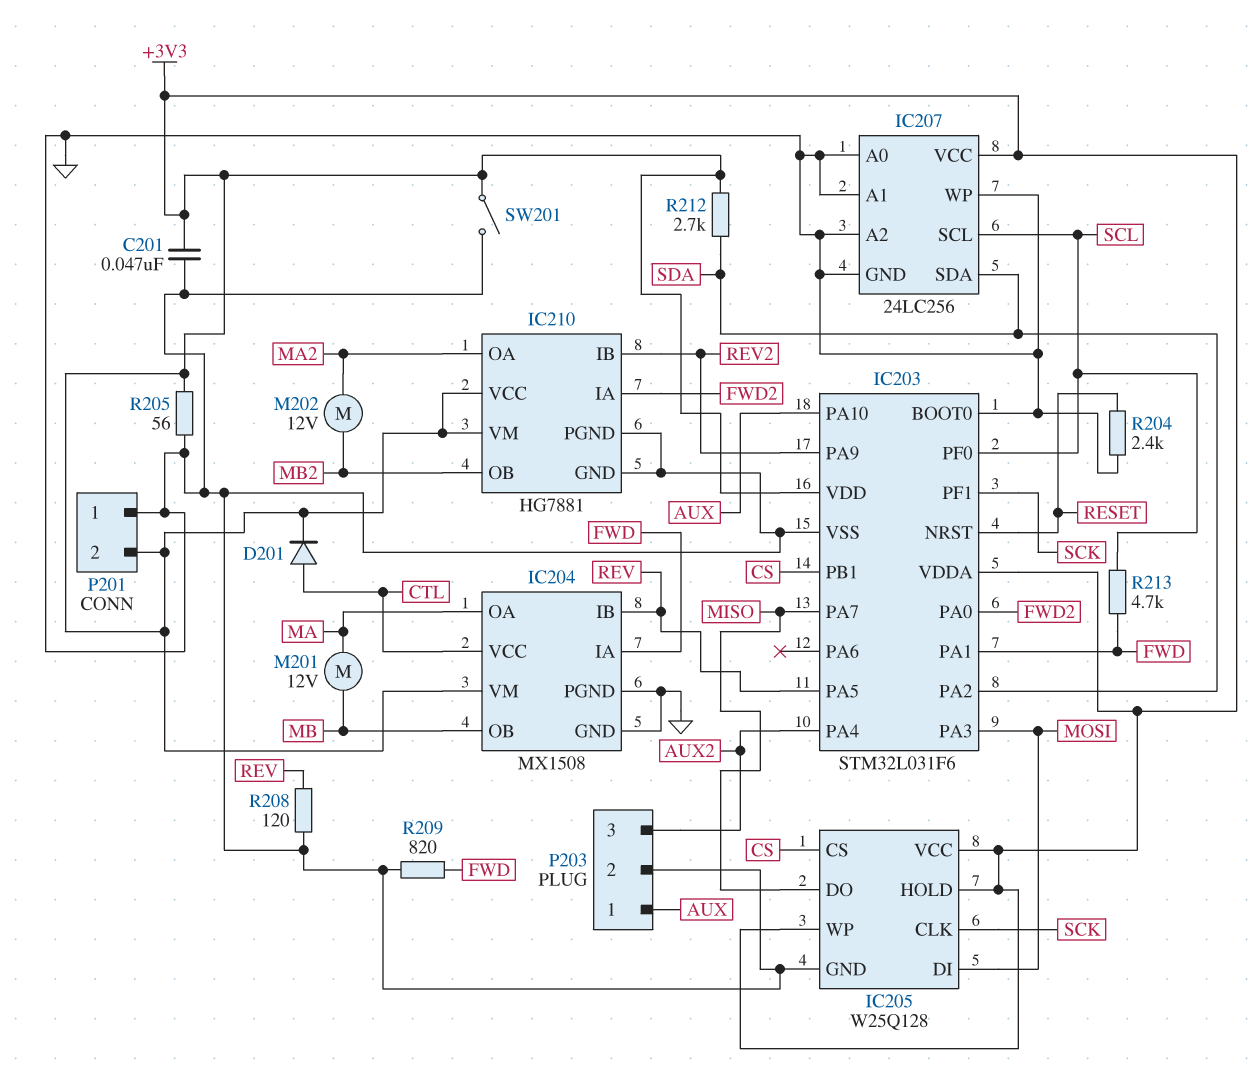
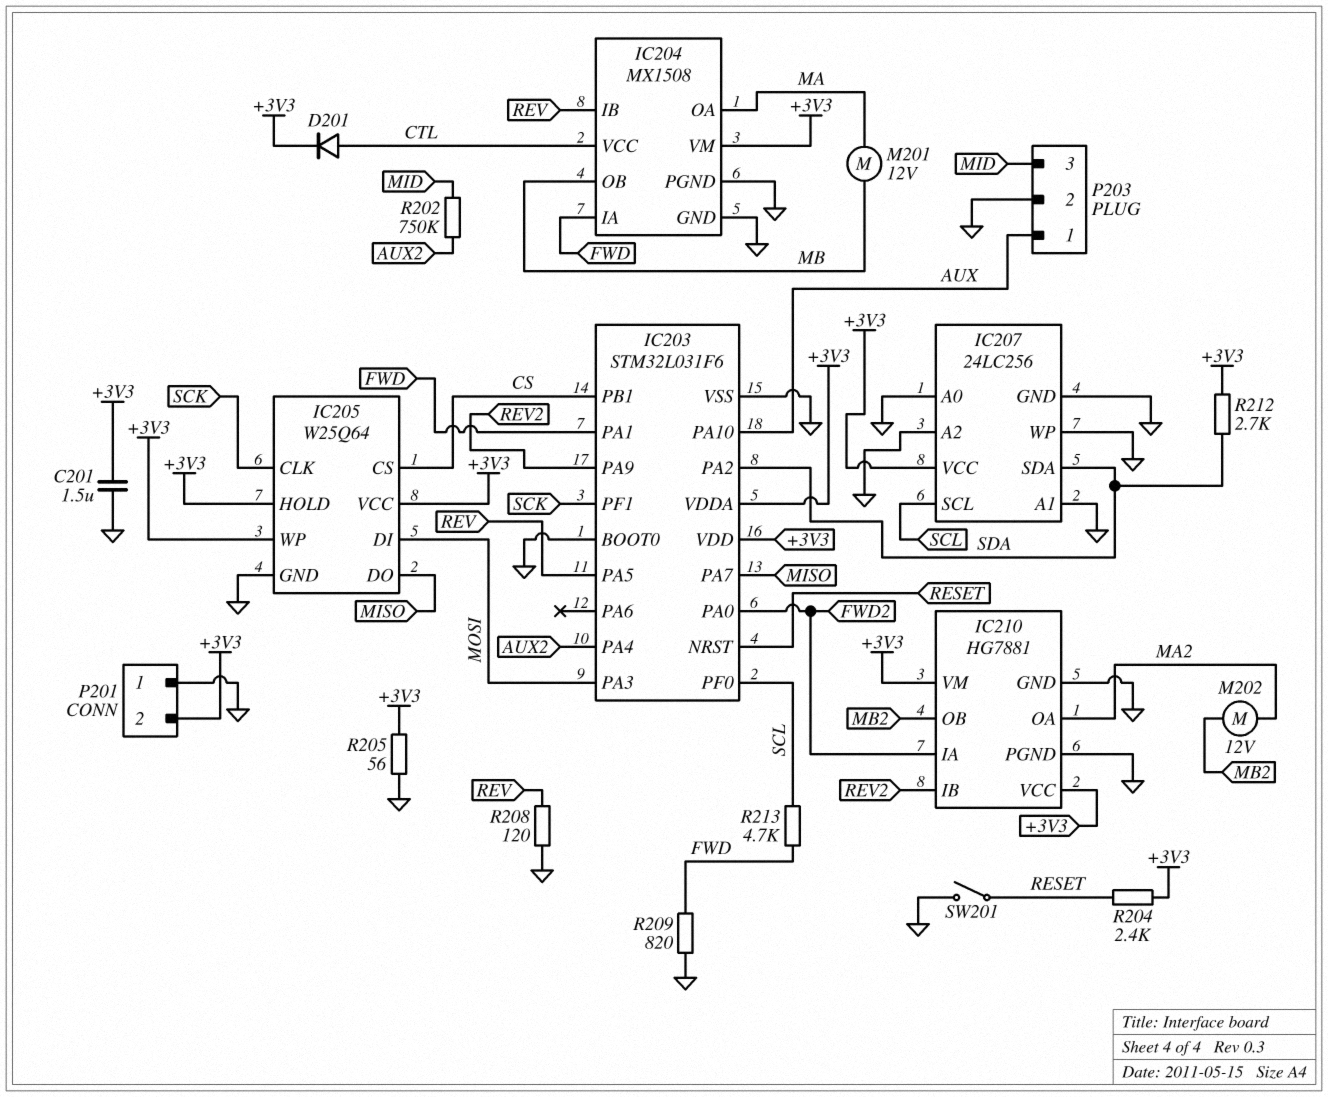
C201: 47nF (+3V3, GND) -> 1.5uF (+3V3, GND)
IC205: W25Q128 -> W25Q64
P203 pin 3: AUX2 -> MID
R202: none -> 750k (AUX2, MID)
R204: 2.4k (GND, RESET) -> 2.4k (+3V3, RESET)
SW201: switch (+3V3, GND) -> switch (GND, RESET)

